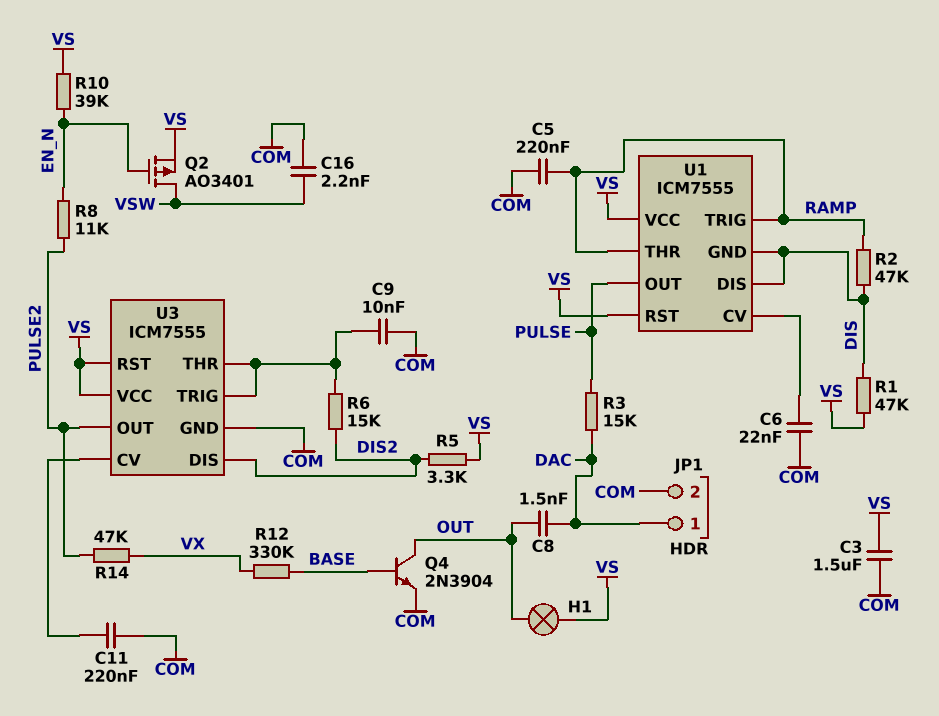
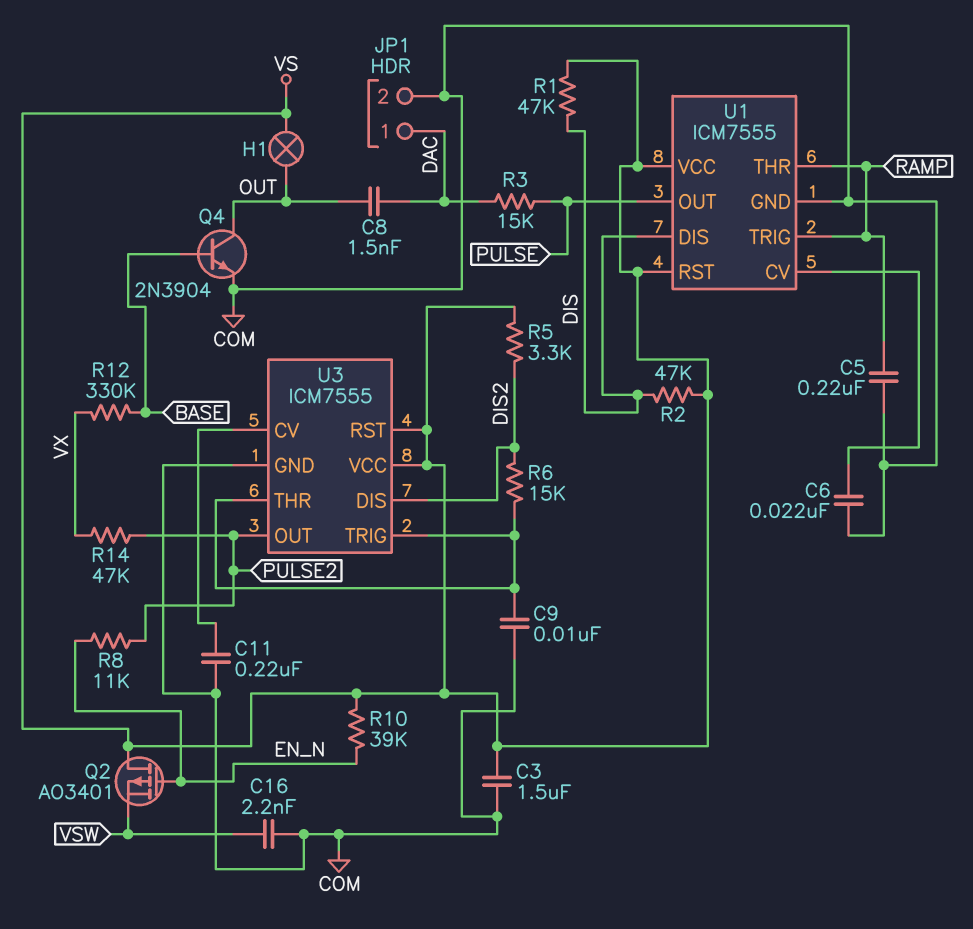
Q2: PMOS AO3401 (G EN_N, D VSW, S VS) -> PMOS AO3401 (G EN_N, D VS, S VSW)
R2: 47k (DIS, RAMP) -> 47k (DIS, VS)
U1 pin GND: DIS -> COM

